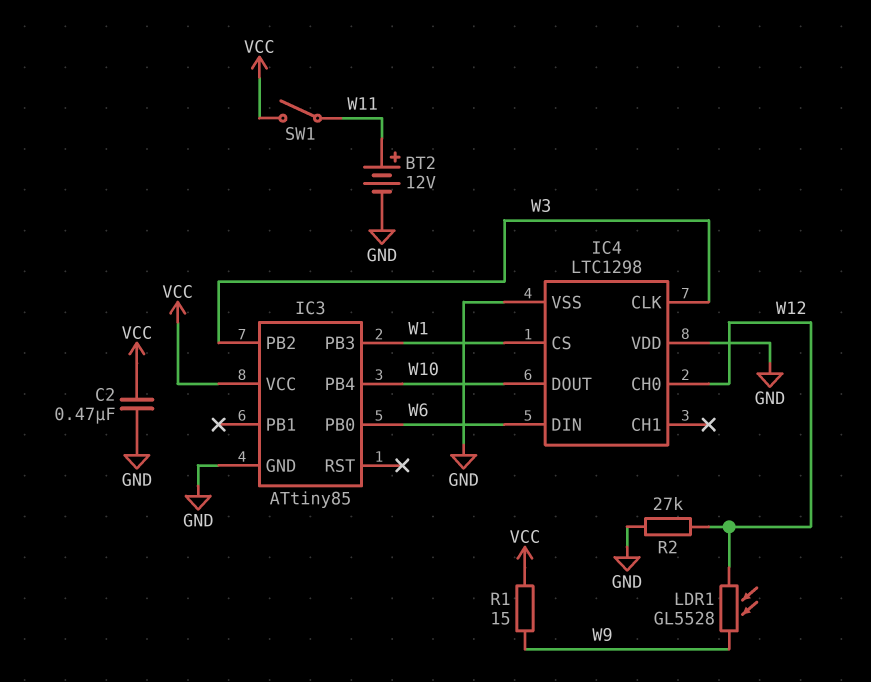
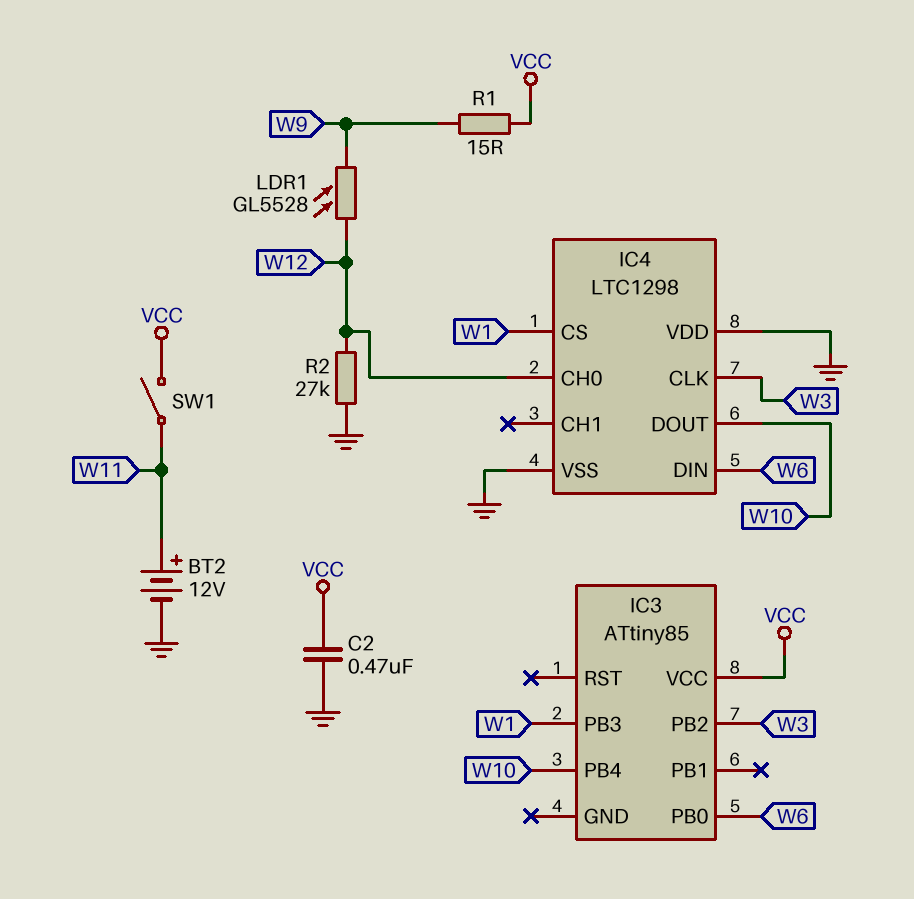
IC3 pin GND: GND -> none

